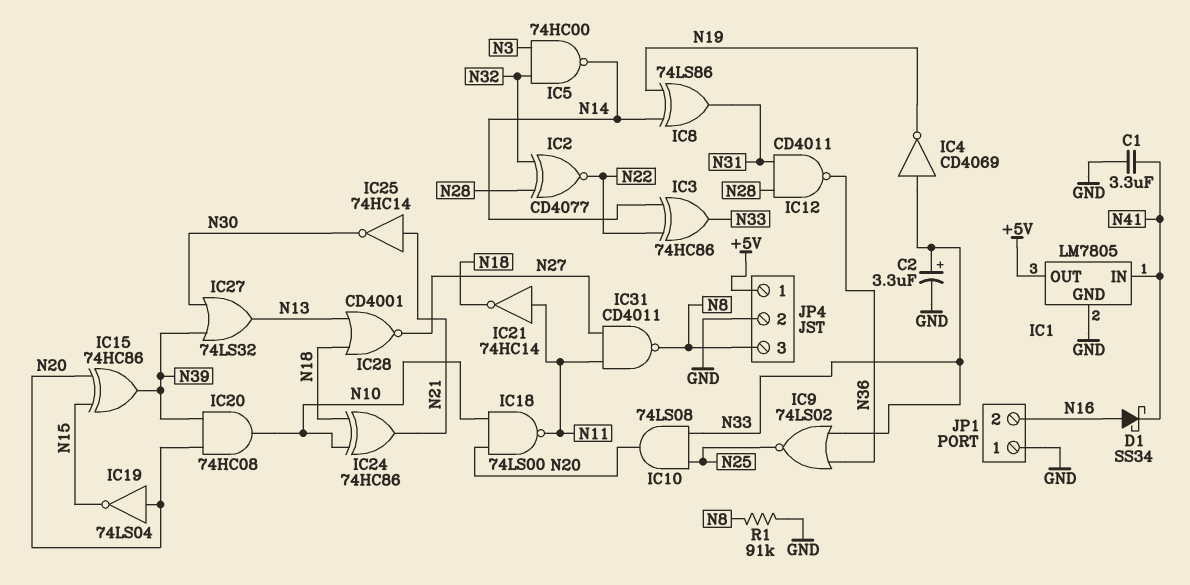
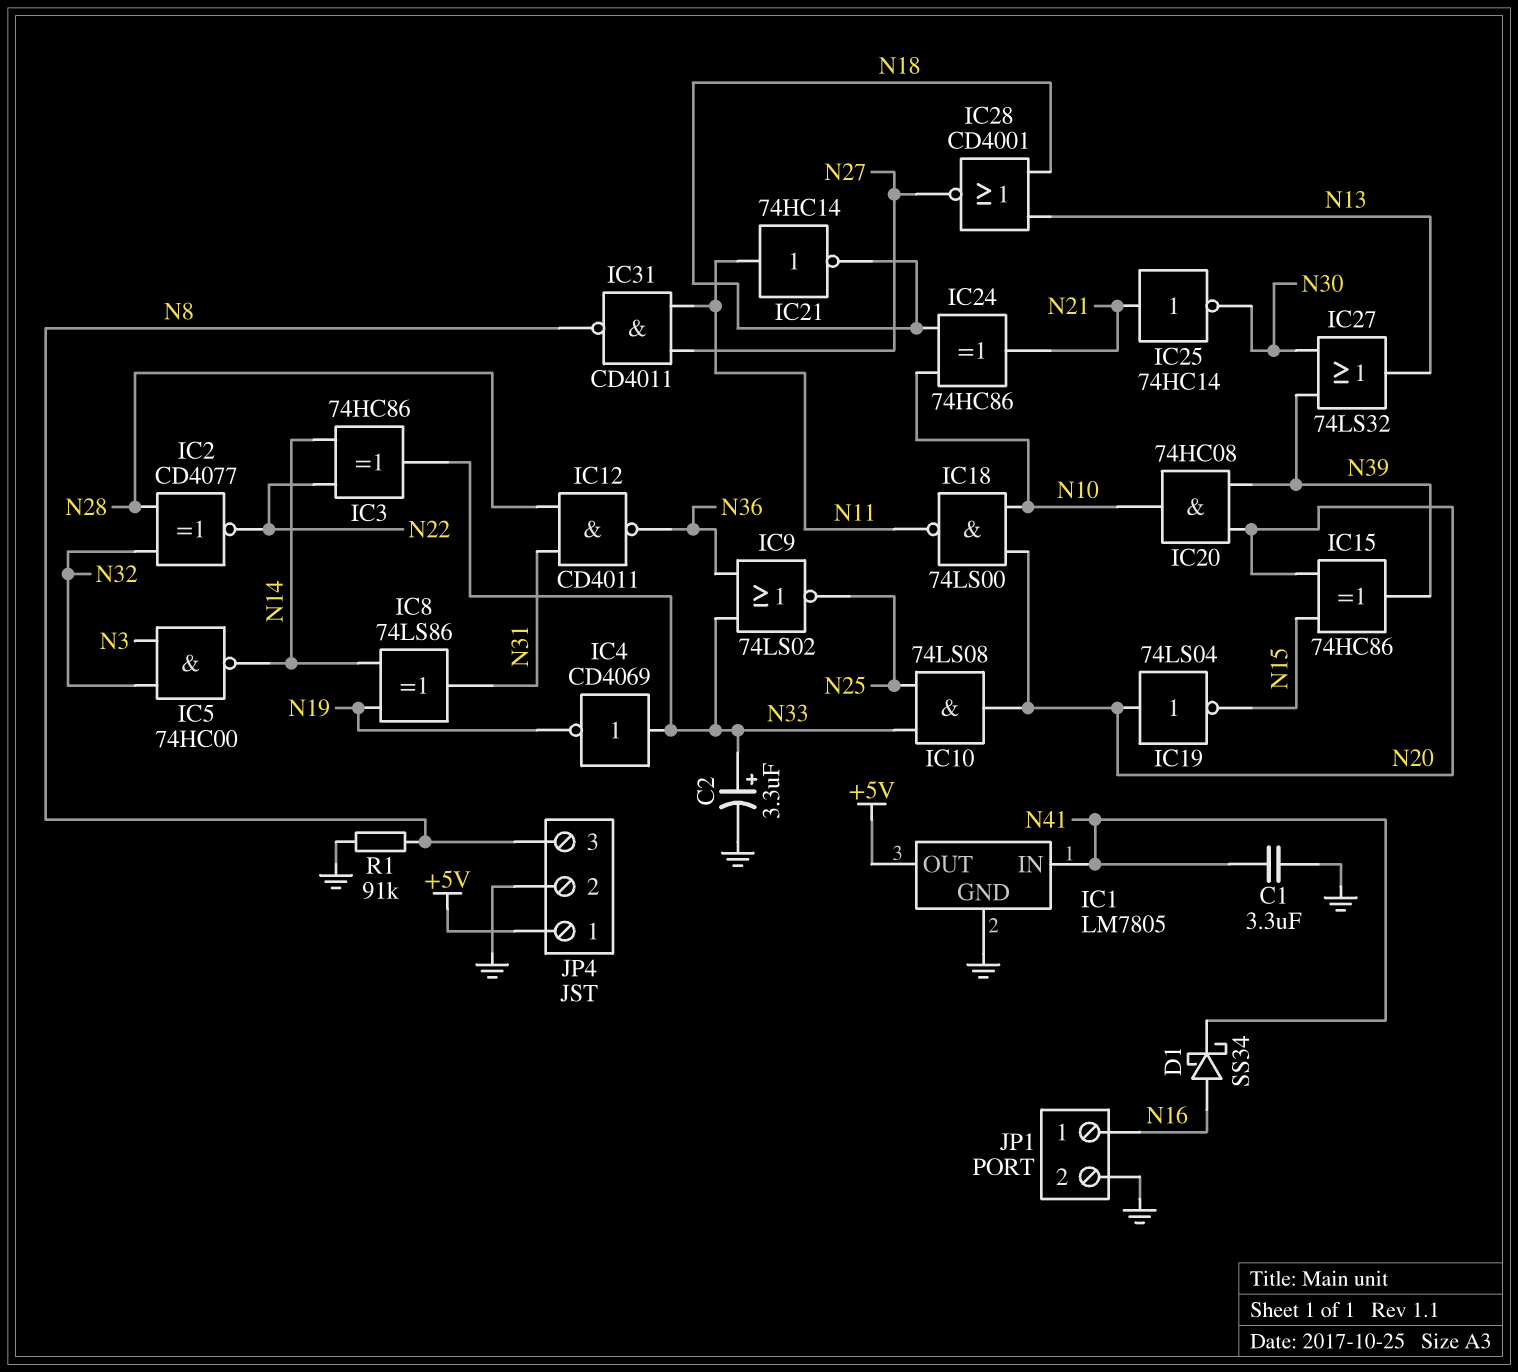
JP1 pin 1: GND -> N16
JP1 pin 2: N16 -> GND

